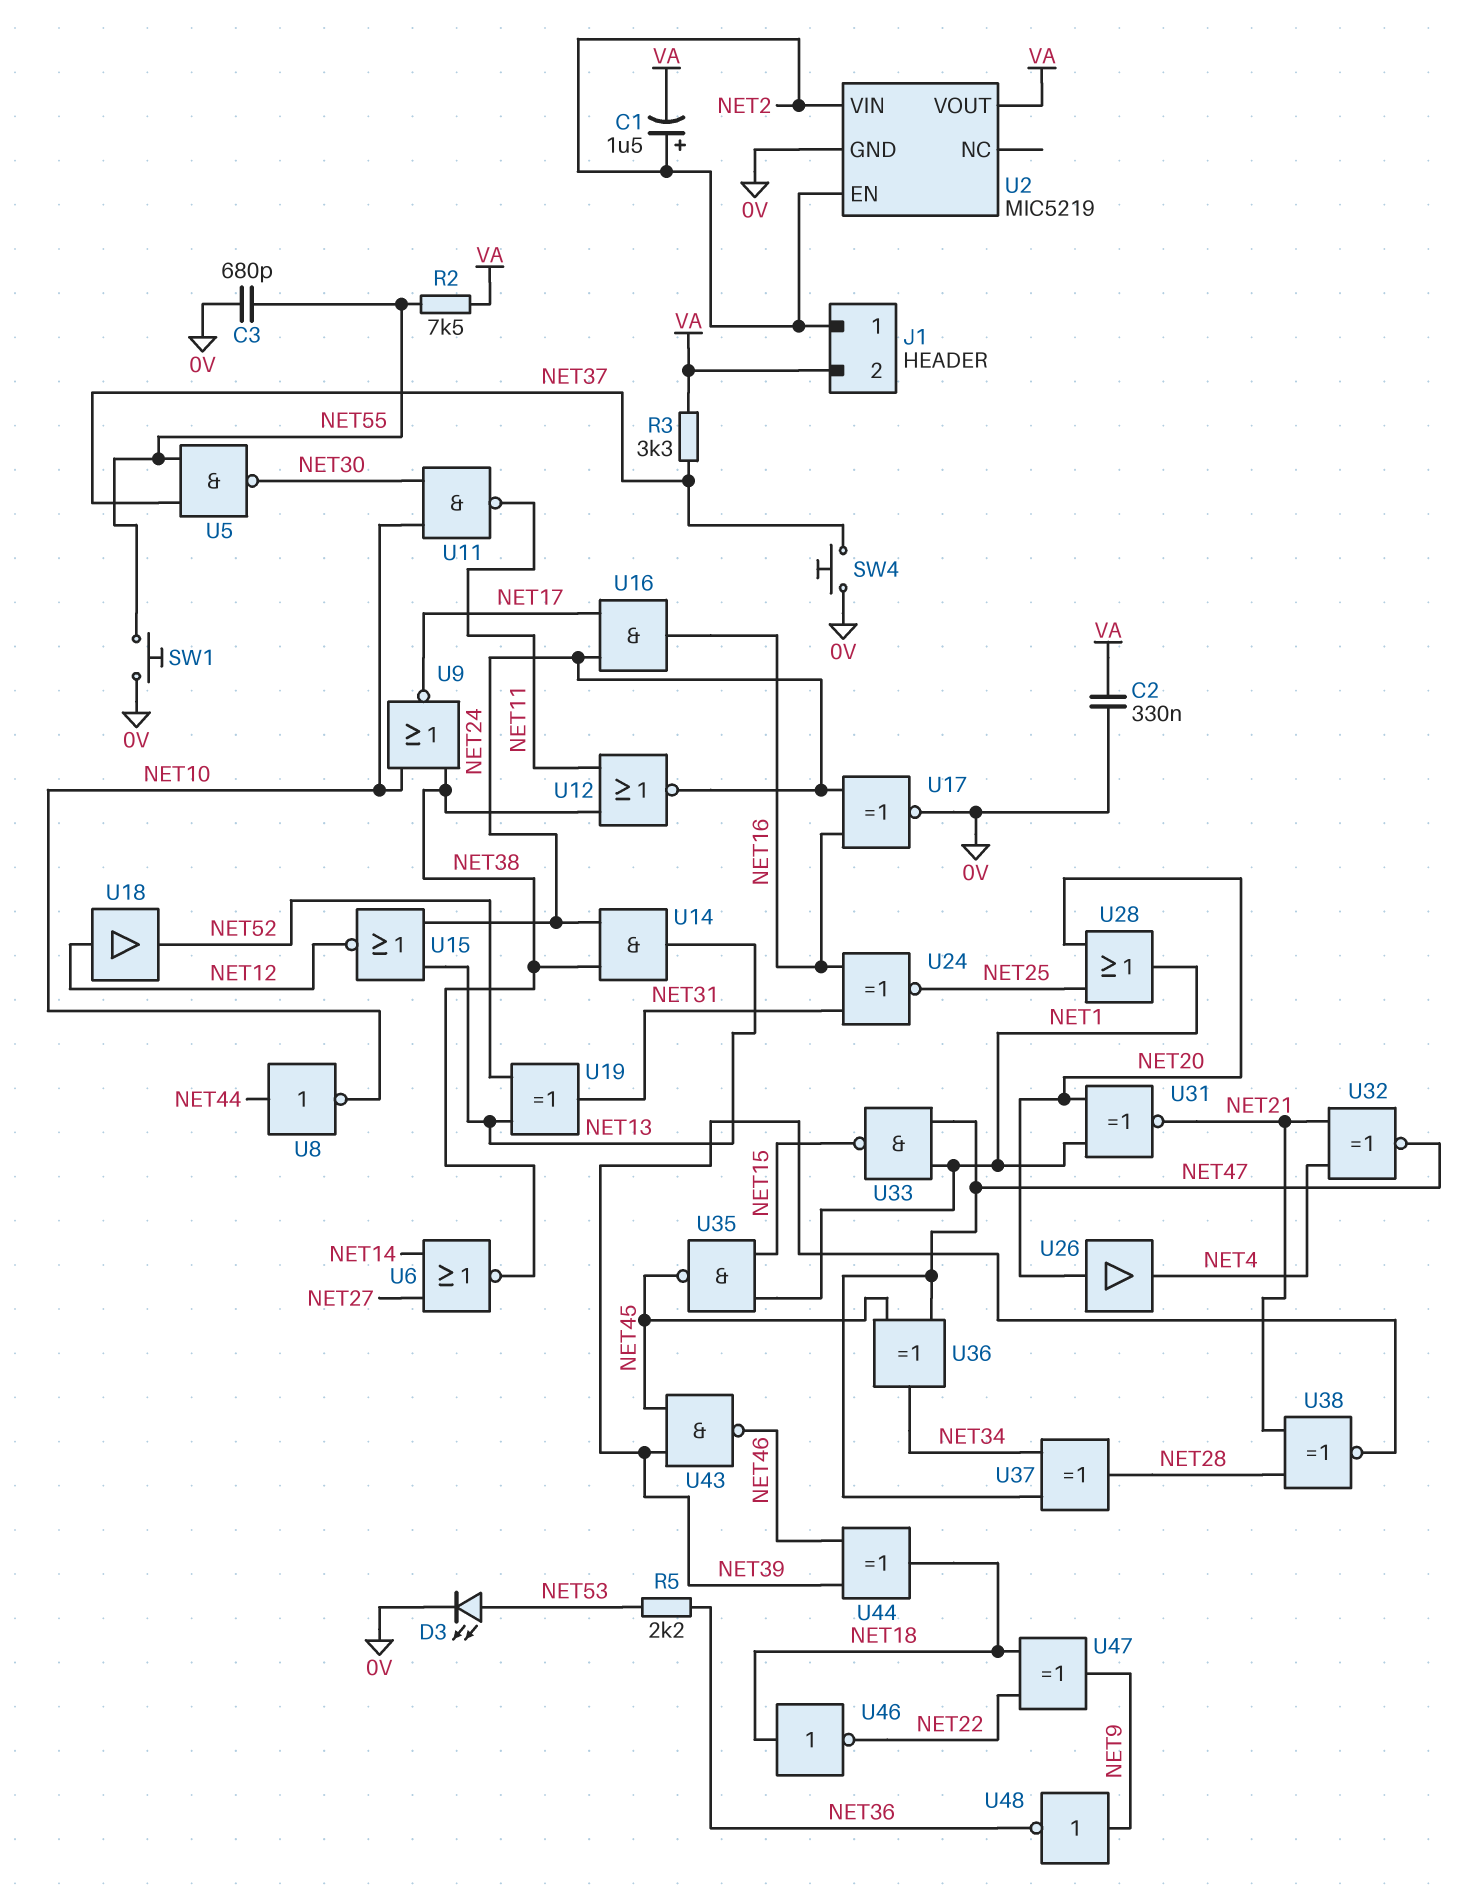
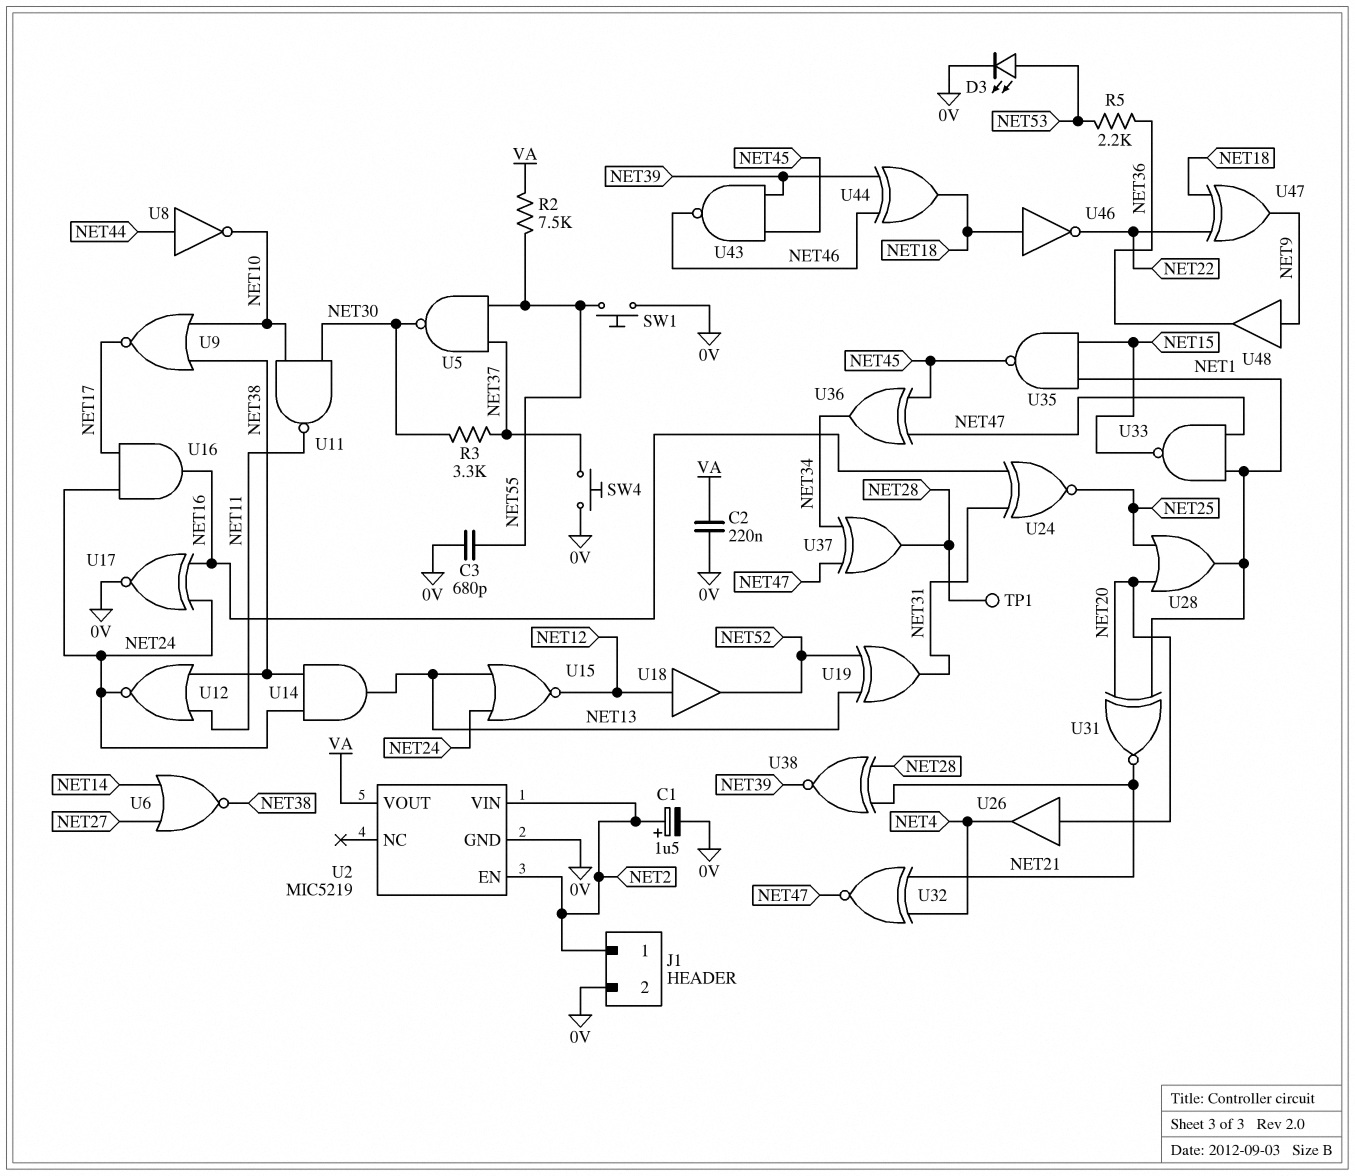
C1: 1.5uF (plus NET2, minus VA) -> 1.5uF (plus NET2, minus 0V)
C2: 330nF (0V, VA) -> 220nF (0V, VA)
J1 pin 2: VA -> 0V
R3: 3.3k (NET37, VA) -> 3.3k (NET30, NET37)
TP1: none -> test point (NET28)
U48: NOT (in NET9, out NET36) -> buffer (in NET9, out NET36)

